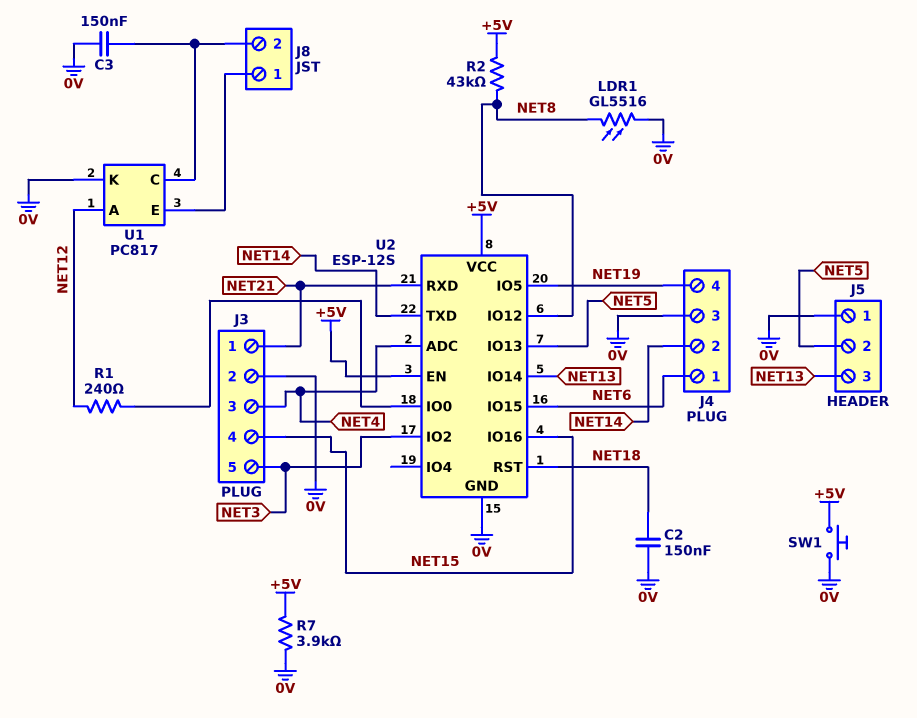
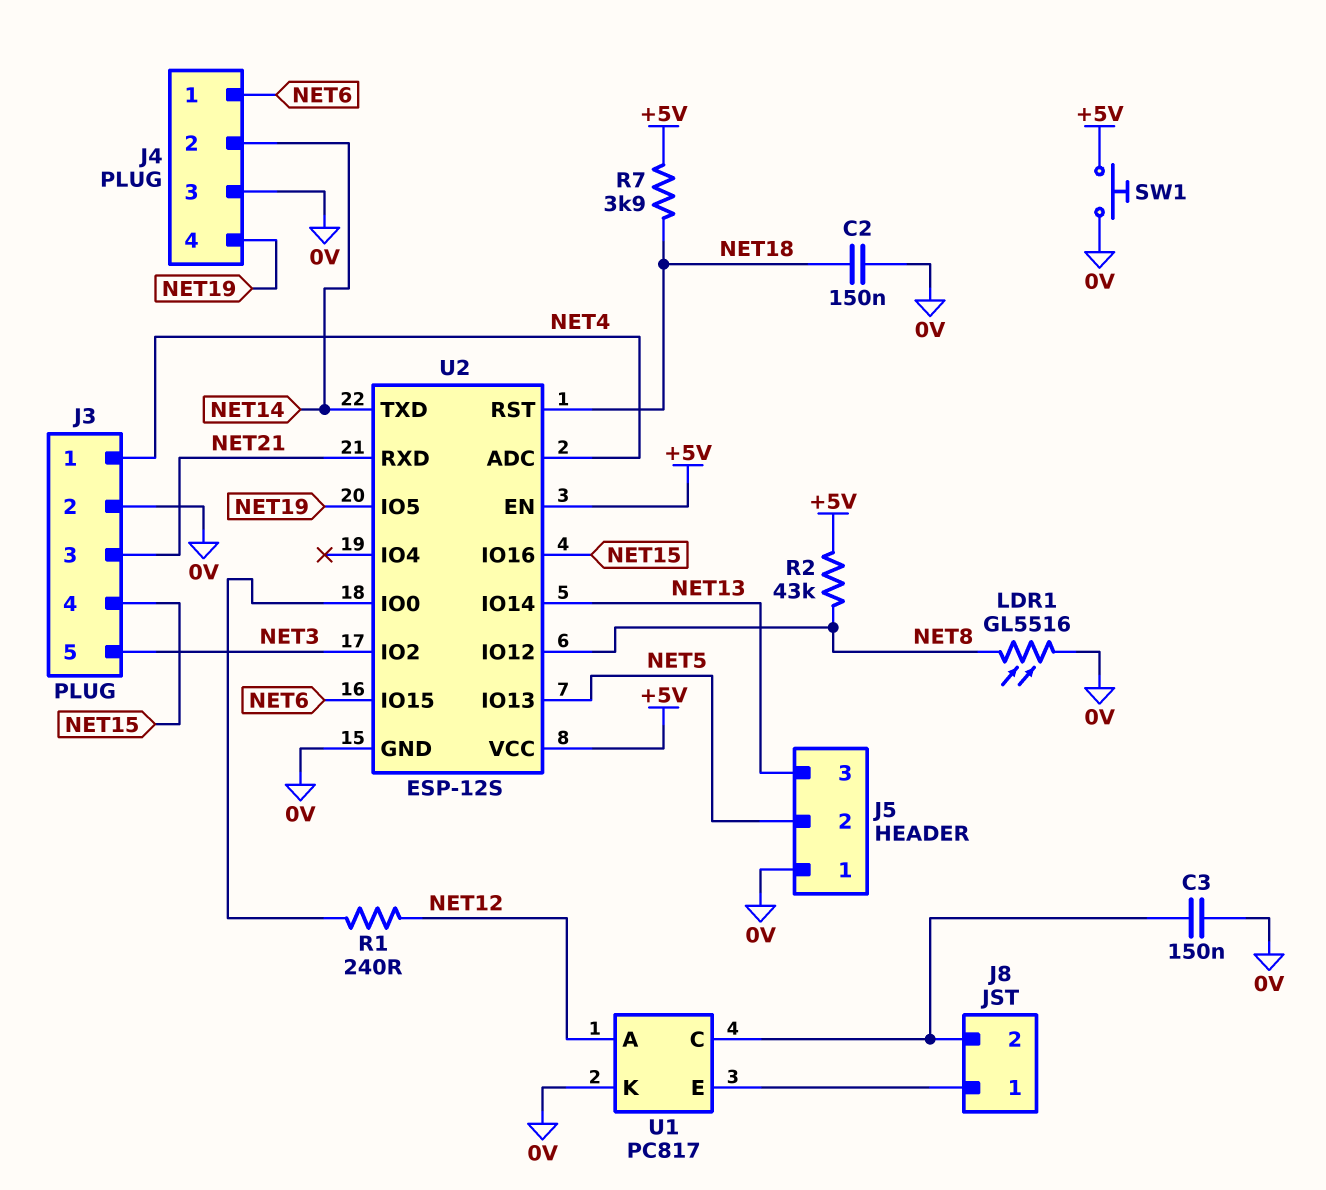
J3 pin 1: NET21 -> NET4
J3 pin 3: NET4 -> NET21
R7: 3.9k (+5V, 0V) -> 3.9k (+5V, NET18)

